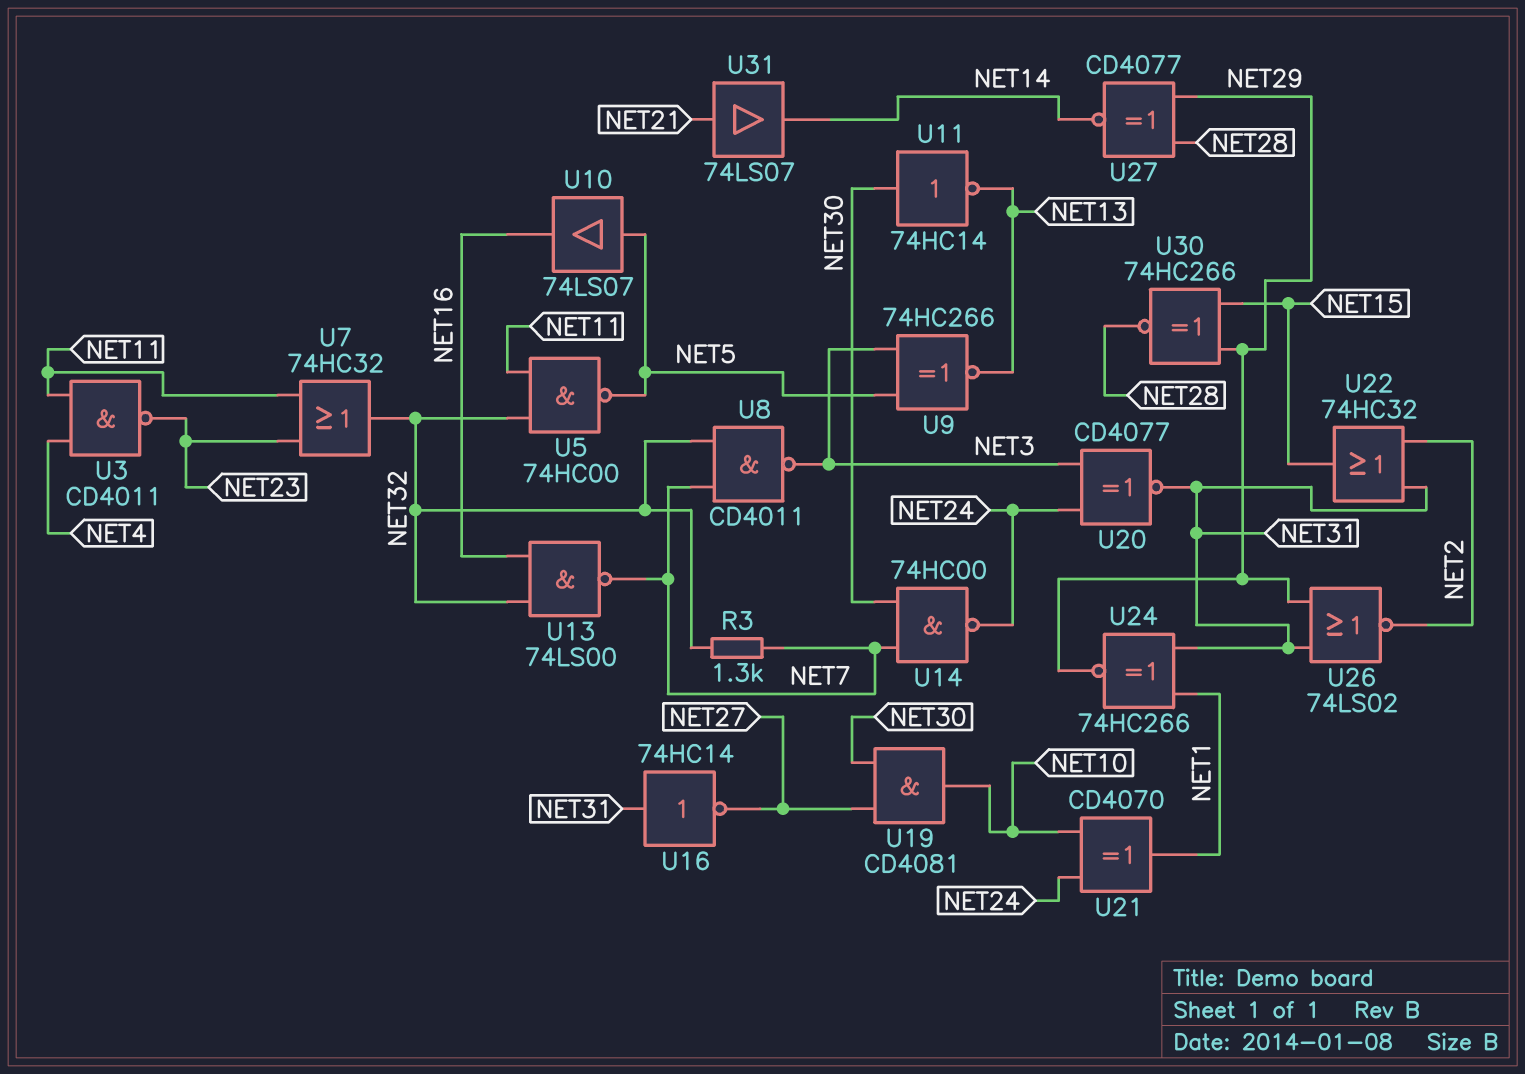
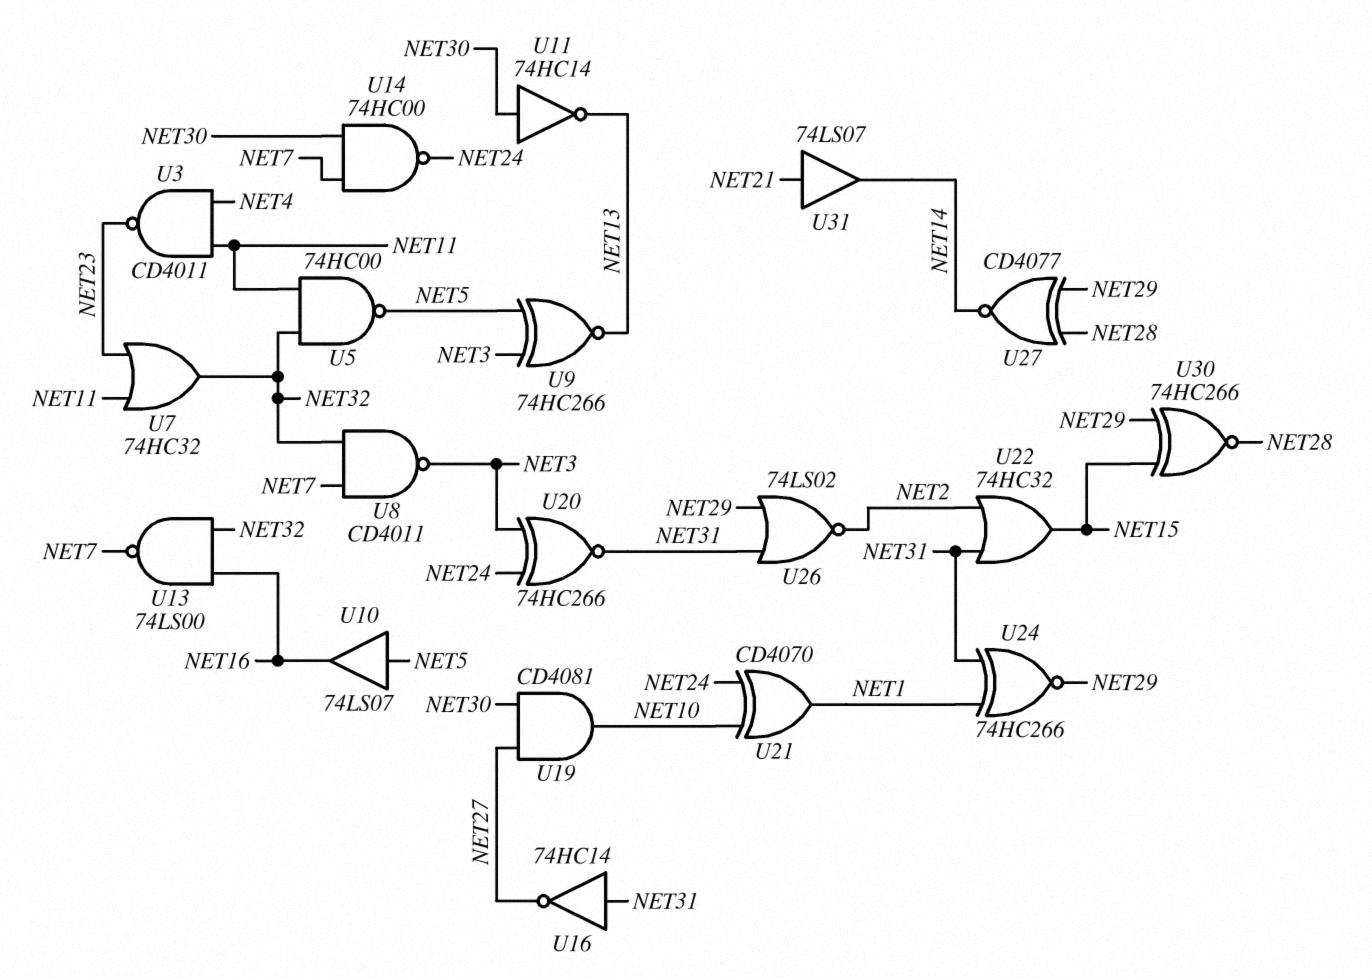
R3: 1.3k (NET7, NET32) -> none
U20: XNOR CD4077 (in NET3, in NET24, out NET31) -> XNOR 74HC266 (in NET3, in NET24, out NET31)

